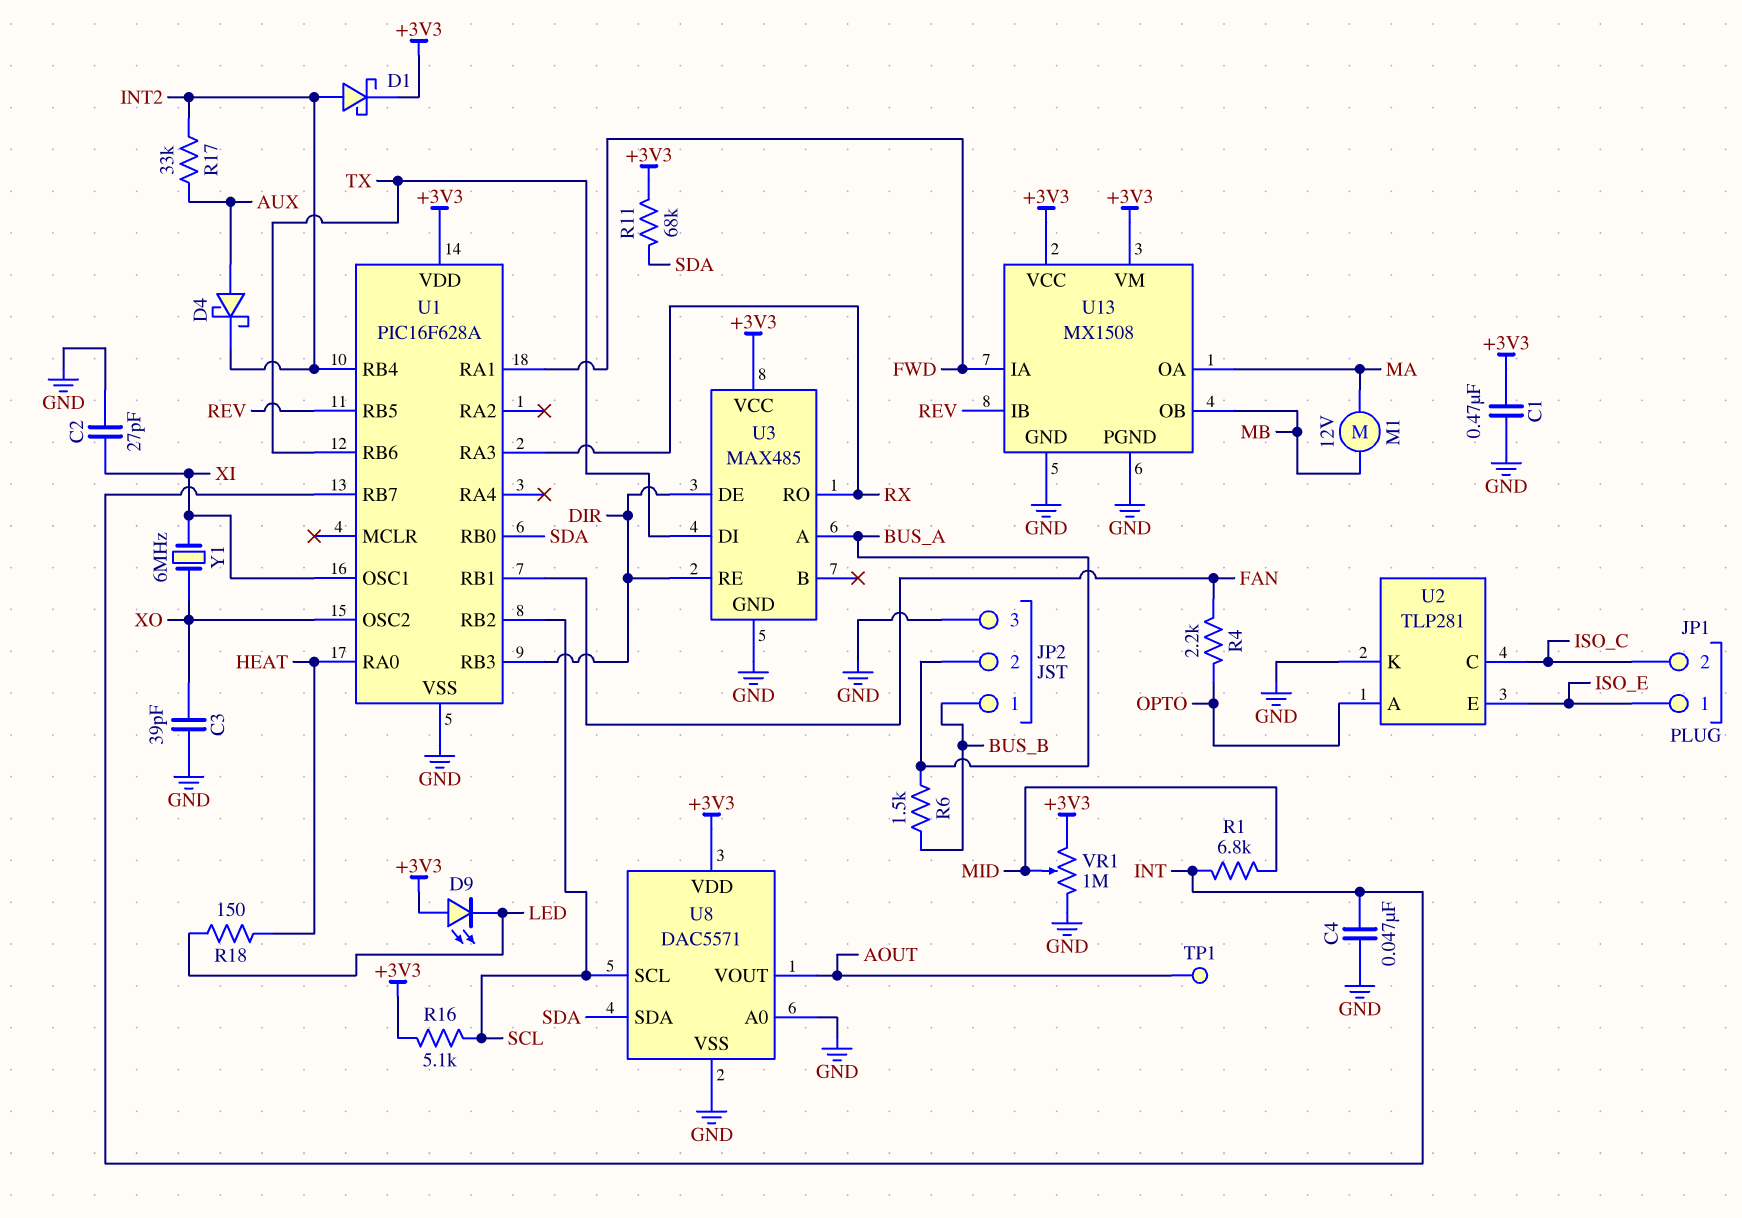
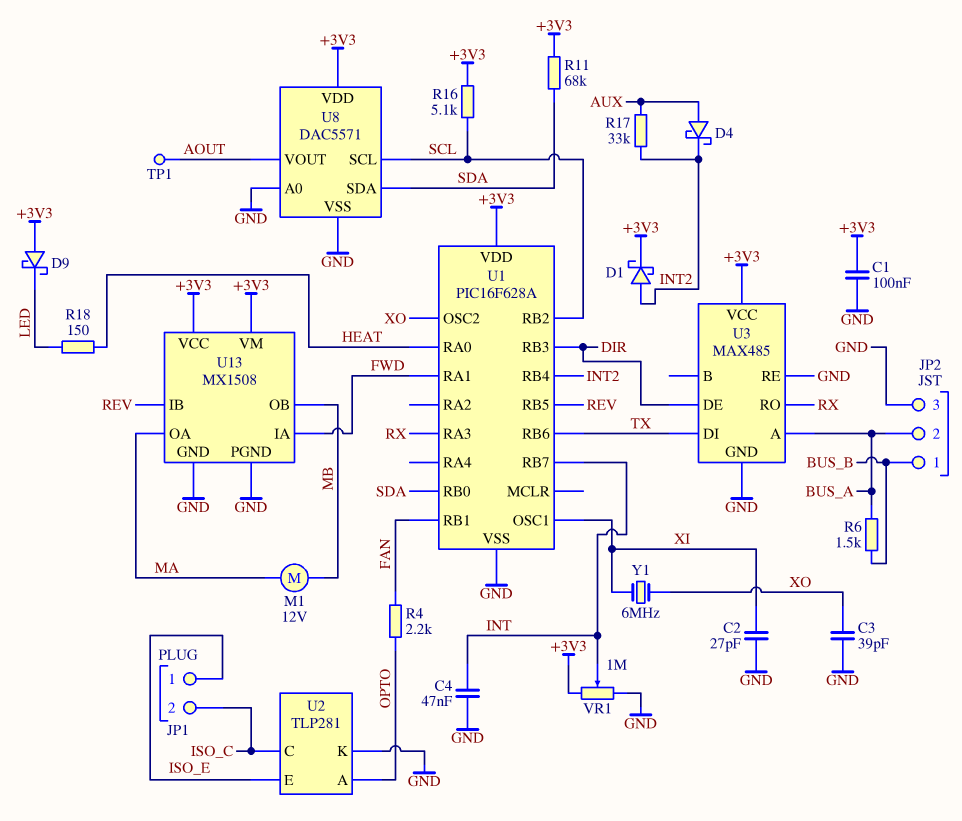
C1: 470nF (+3V3, GND) -> 100nF (+3V3, GND)
D9: LED (A +3V3, K LED) -> schottky (A +3V3, K LED)
R1: 6.8k (INT, MID) -> none
U3 pin RE: DIR -> GND
VR1: 1M (+3V3, GND, wiper MID) -> 1M (+3V3, GND, wiper INT)

